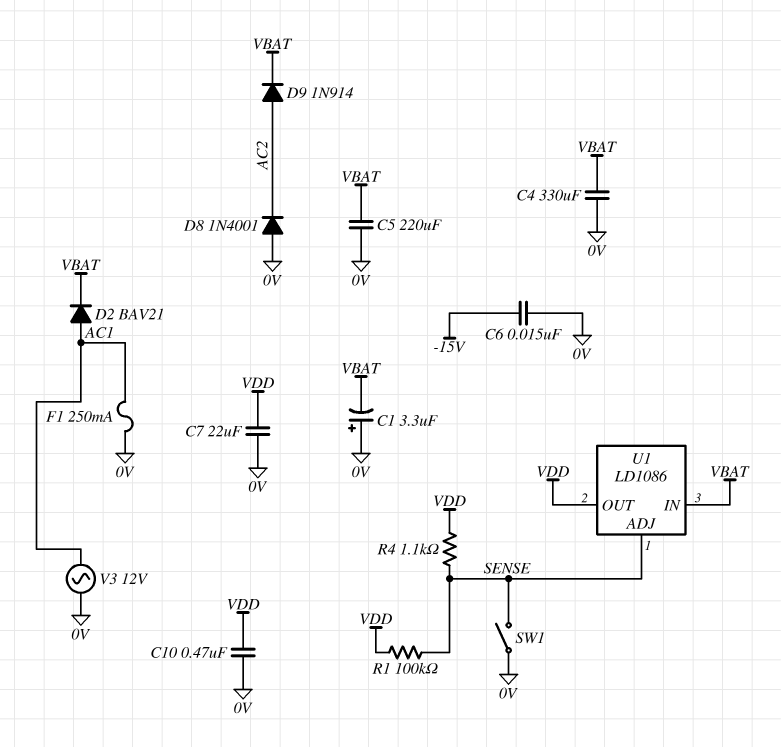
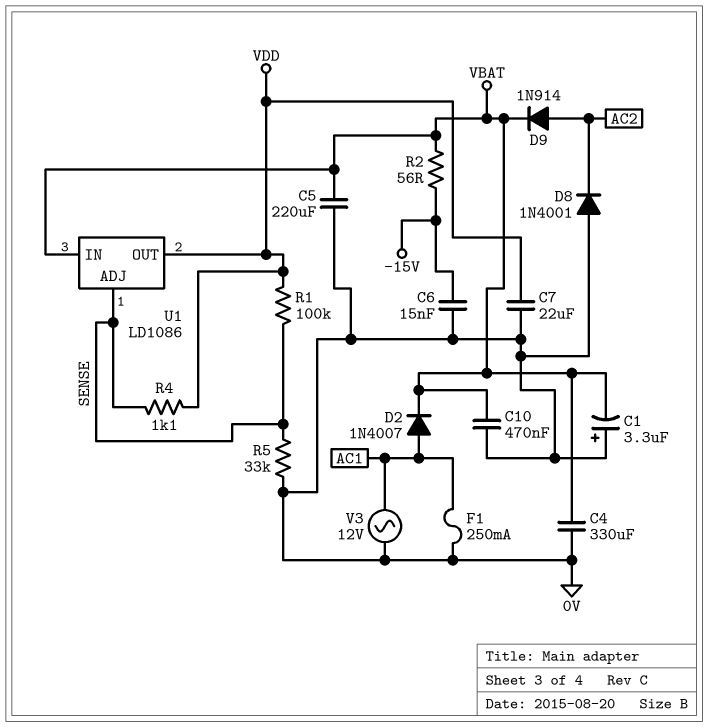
C10: 470nF (0V, VDD) -> 470nF (0V, VBAT)
D2: diode BAV21 (A AC1, K VBAT) -> diode 1N4007 (A AC1, K VBAT)
R2: none -> 56 (-15V, VBAT)
R5: none -> 33k (0V, SENSE)
SW1: switch (0V, SENSE) -> none

